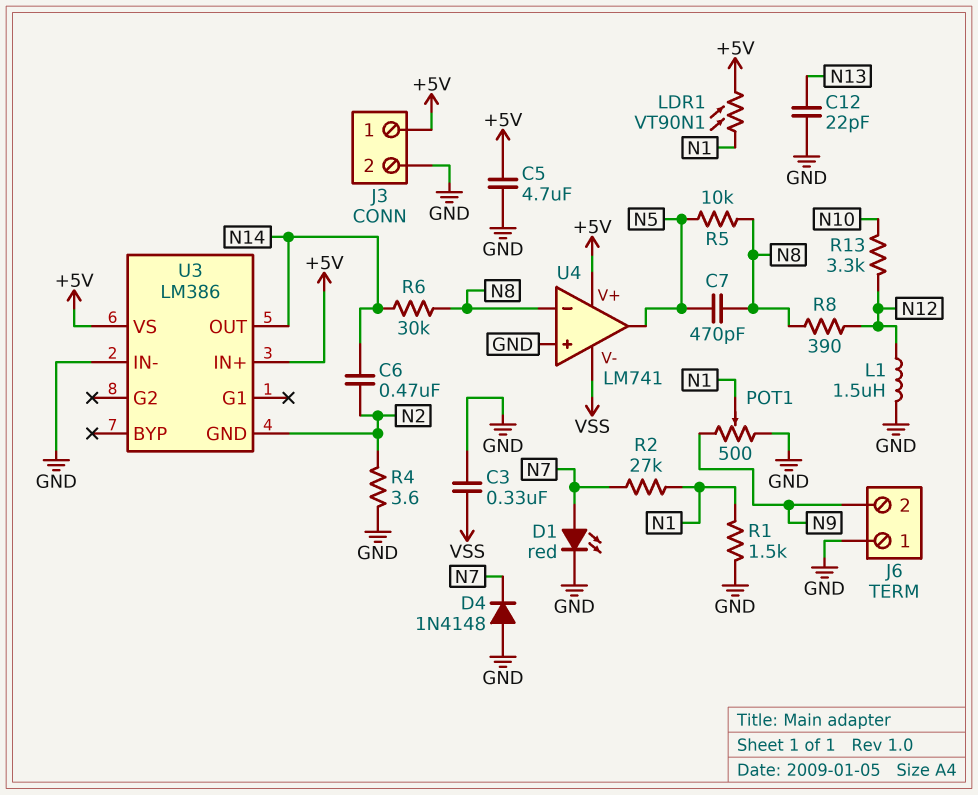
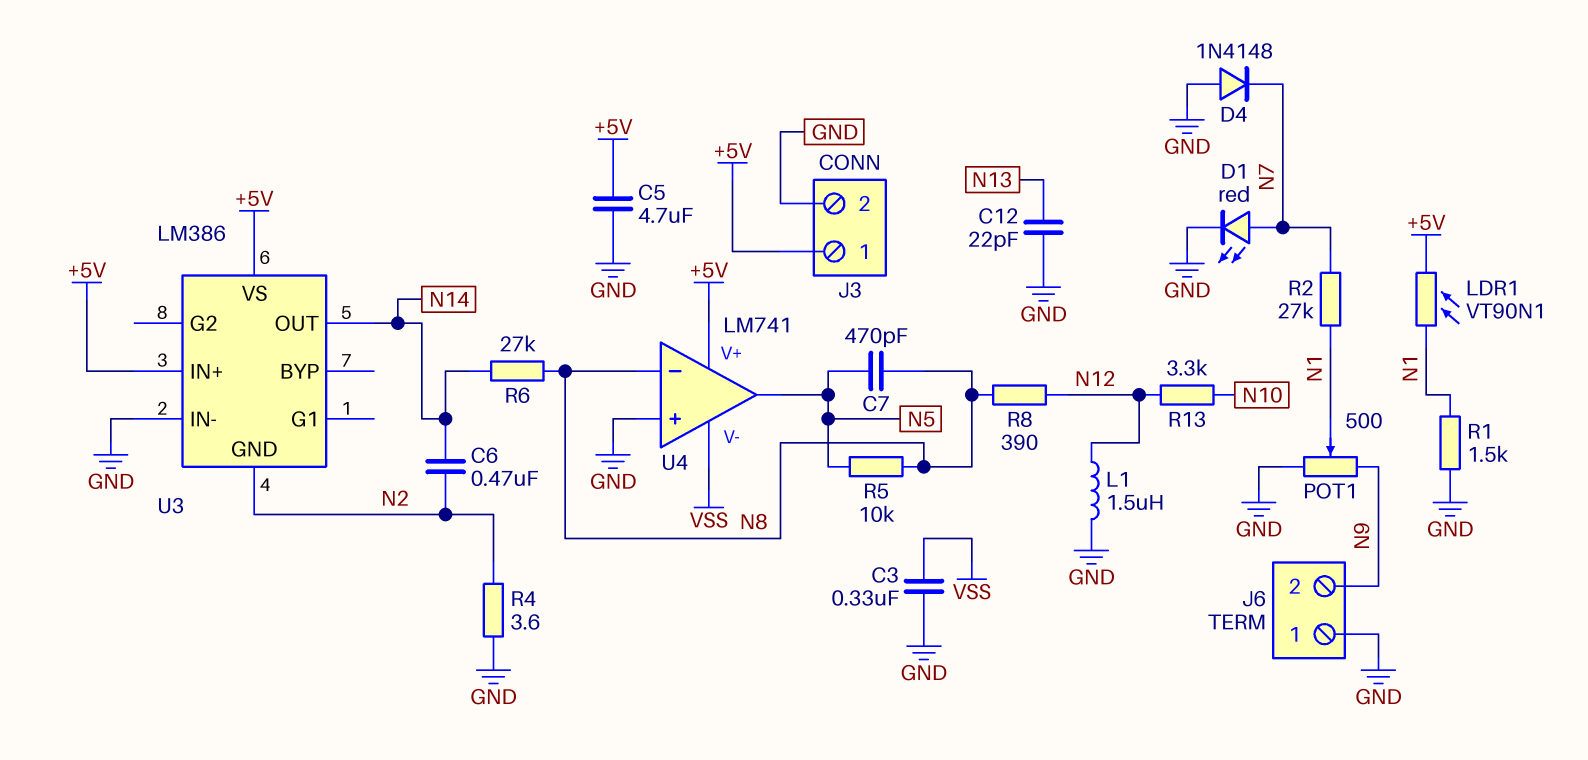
R6: 30k (N8, N14) -> 27k (N8, N14)

